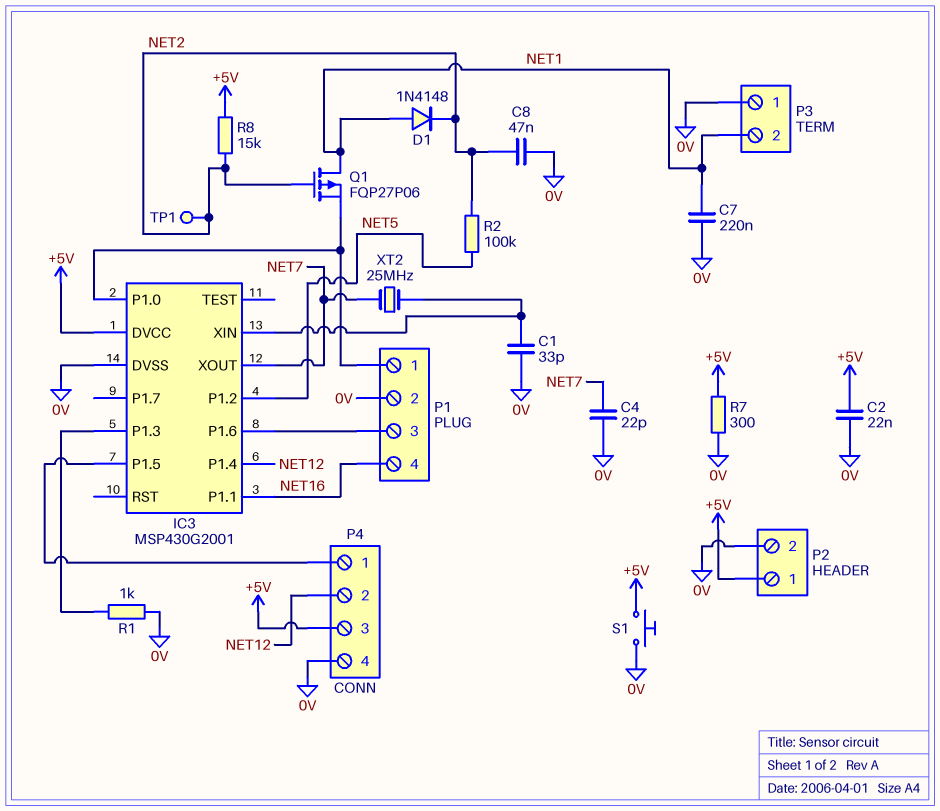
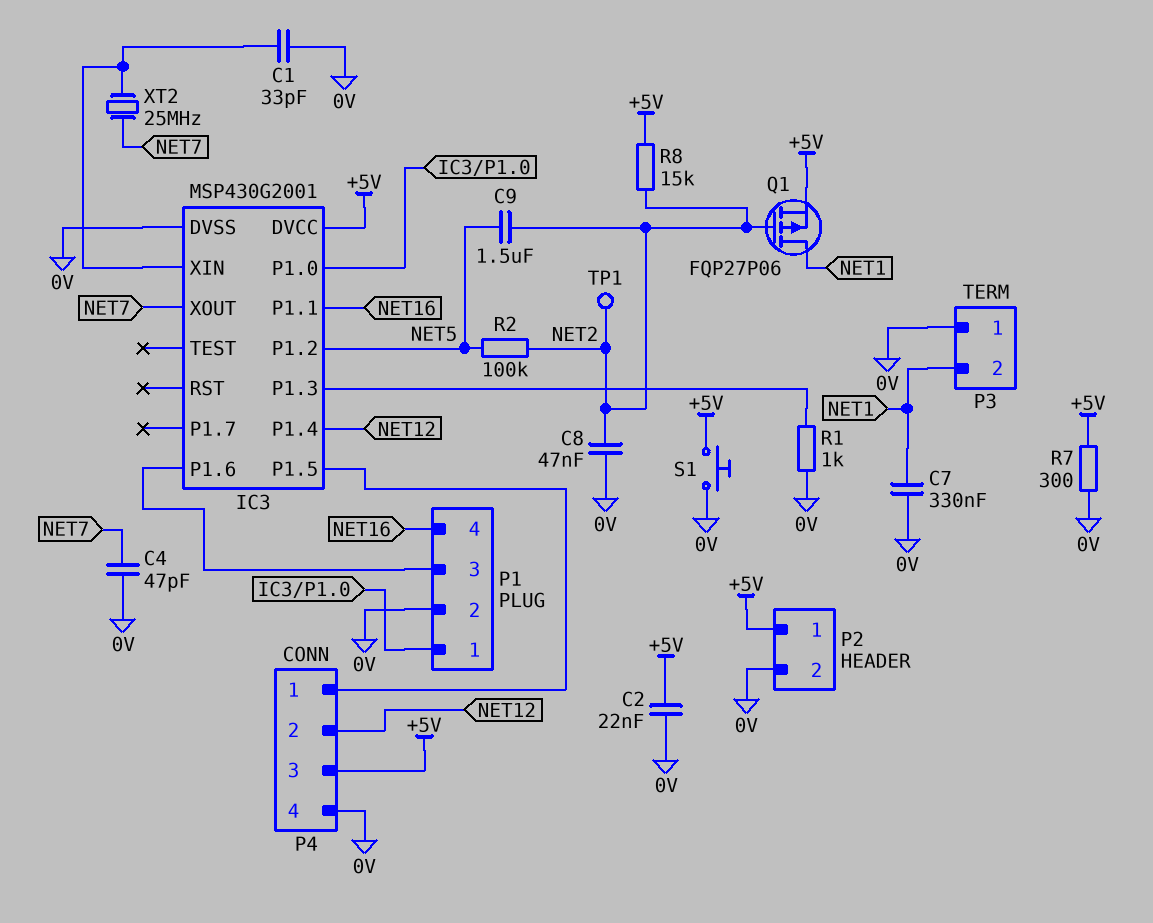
C4: 22pF (0V, NET7) -> 47pF (0V, NET7)
C7: 220nF (0V, NET1) -> 330nF (0V, NET1)
C9: none -> 1.5uF (NET2, NET5)
D1: diode 1N4148 (A NET1, K NET2) -> none
Q1: PMOS FQP27P06 (G NET2, D NET1, S IC3/P1.0) -> PMOS FQP27P06 (G NET2, D NET1, S +5V)

